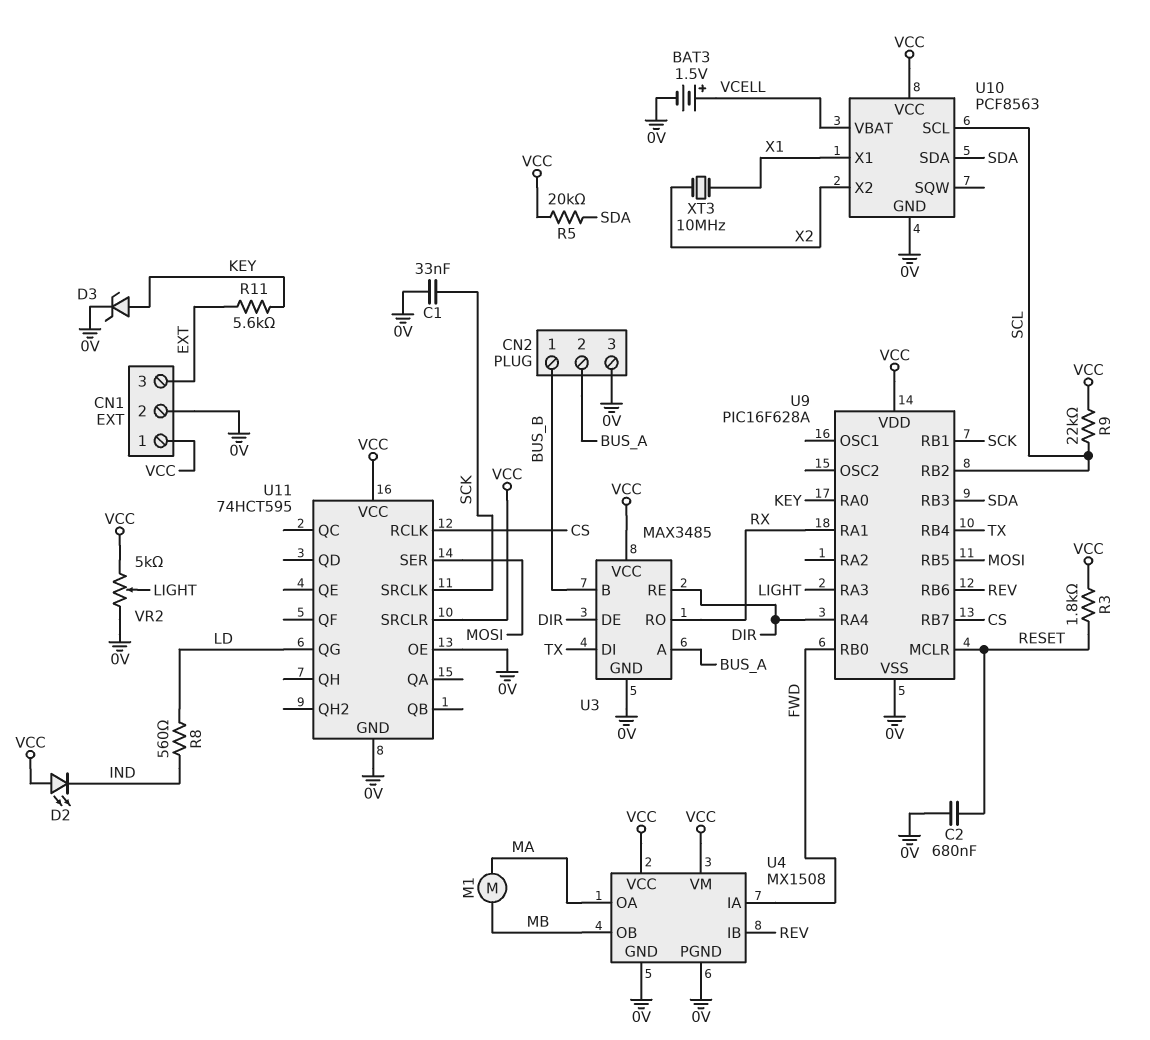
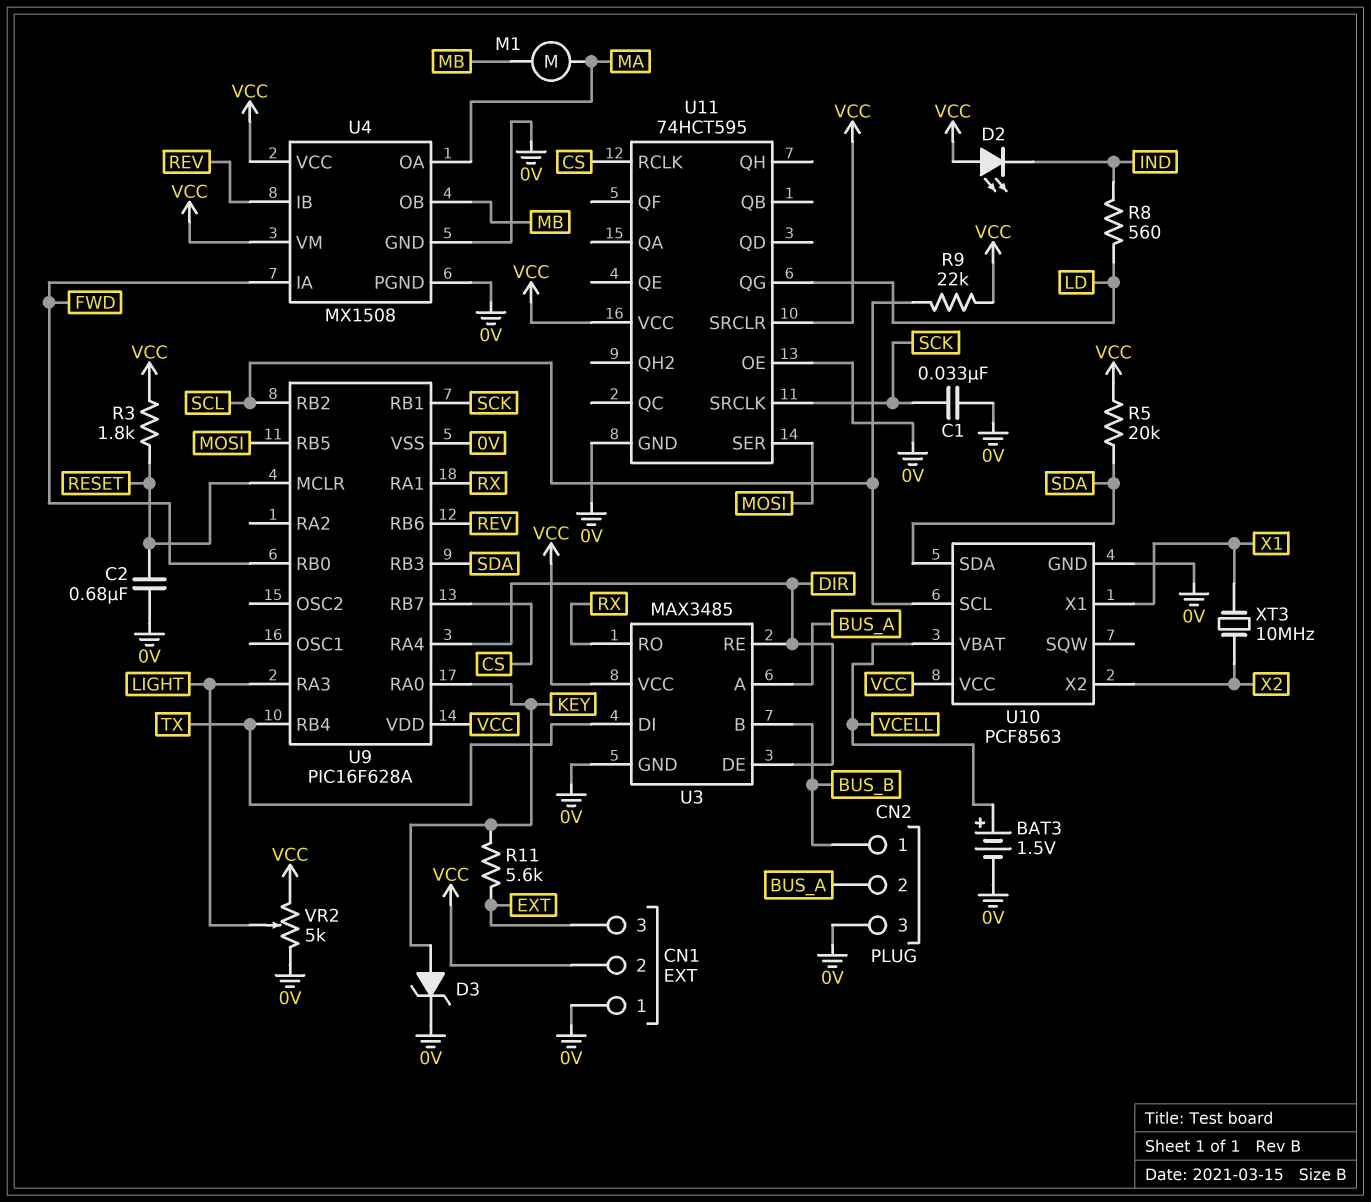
CN1 pin 1: VCC -> 0V
CN1 pin 2: 0V -> VCC

